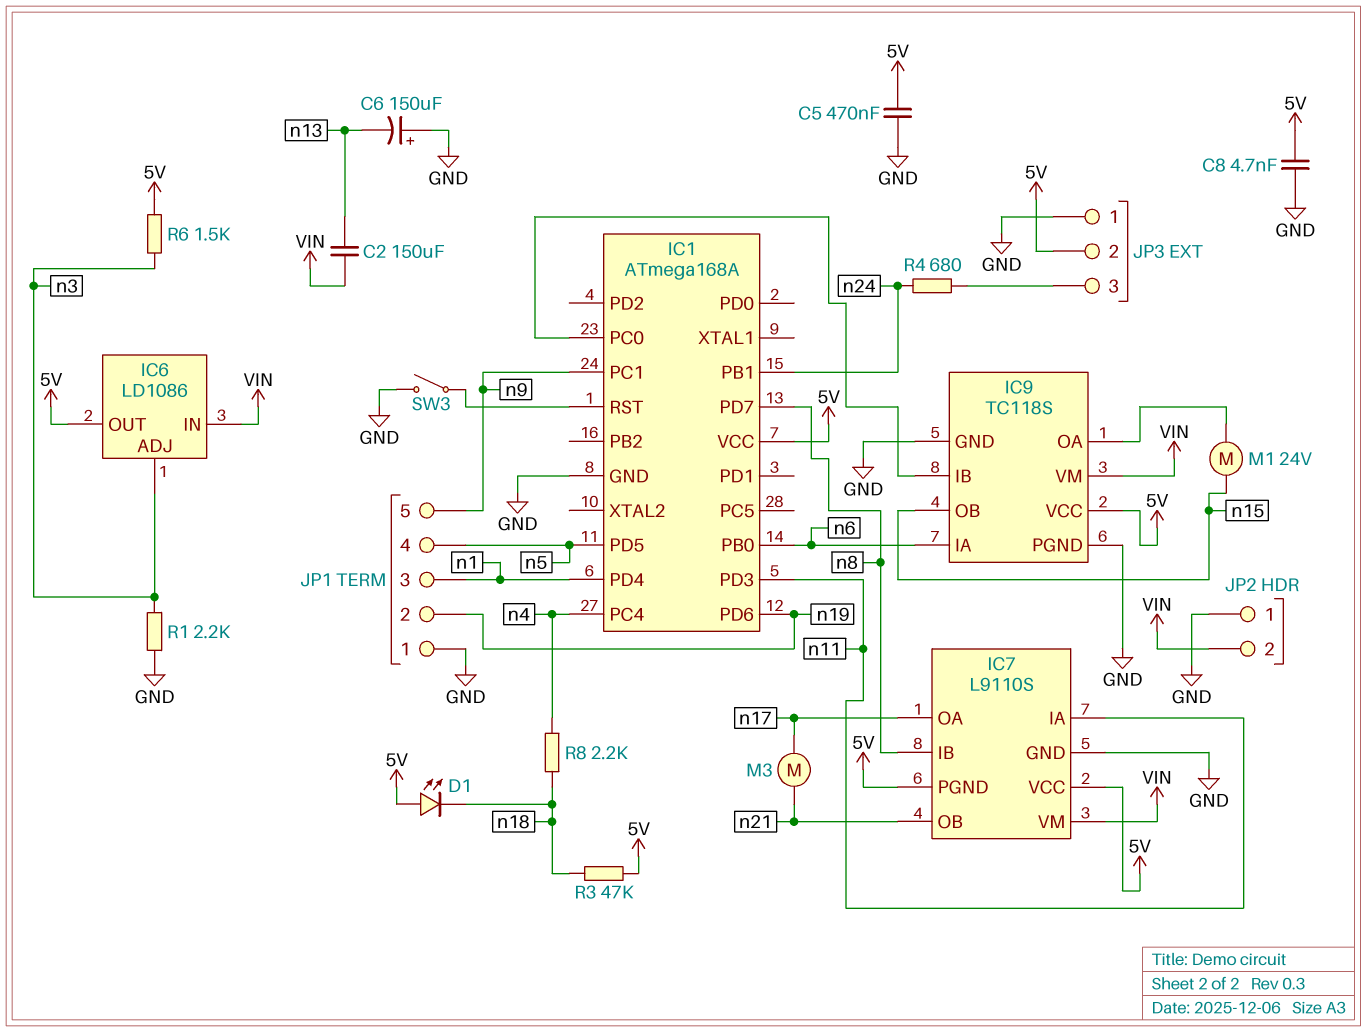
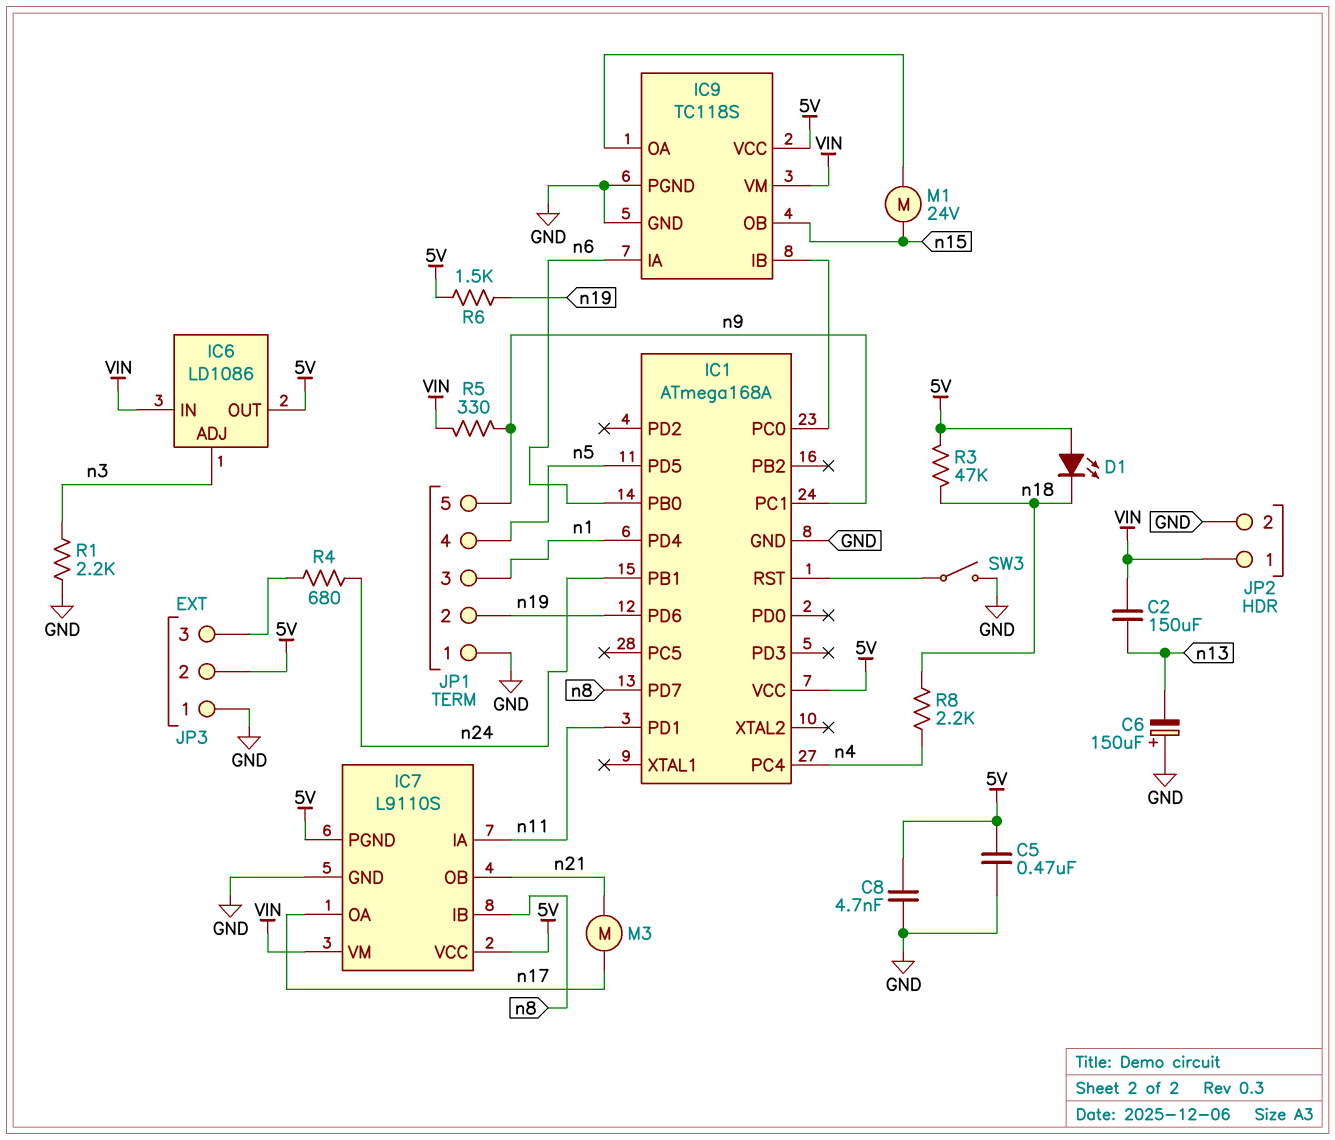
IC1 pin PD1: none -> n11
IC1 pin PD3: n11 -> none
JP2 pin 1: GND -> VIN
JP2 pin 2: VIN -> GND
R5: none -> 330 (VIN, n9)
R6: 1.5k (5V, n3) -> 1.5k (5V, n19)

